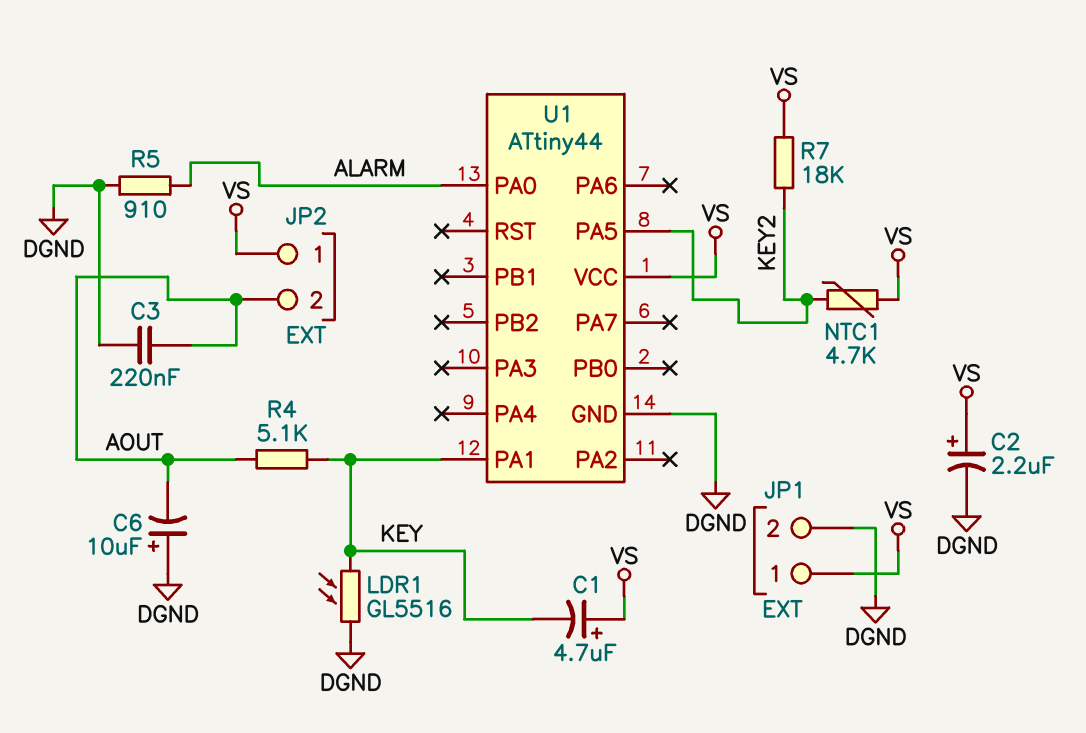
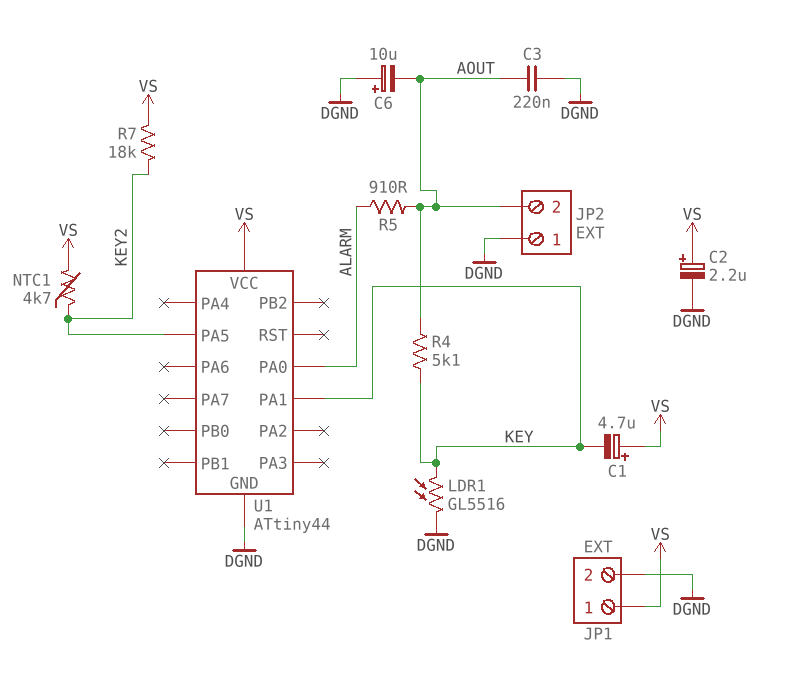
JP2 pin 1: VS -> DGND
R5: 910 (ALARM, DGND) -> 910 (ALARM, AOUT)

